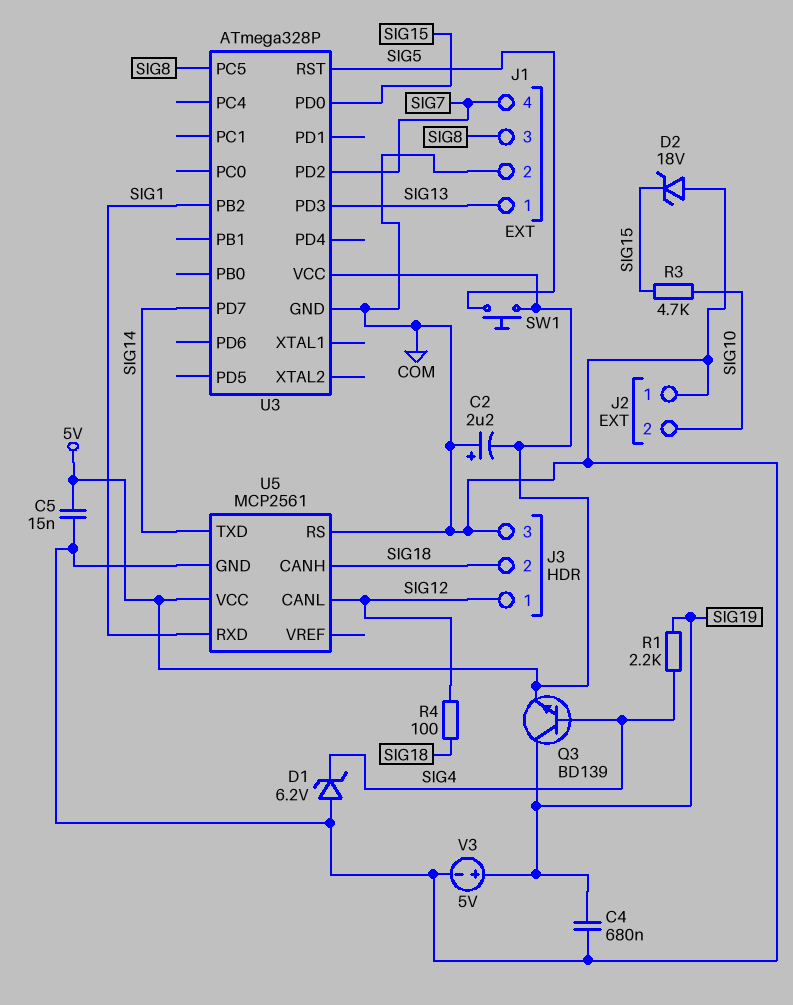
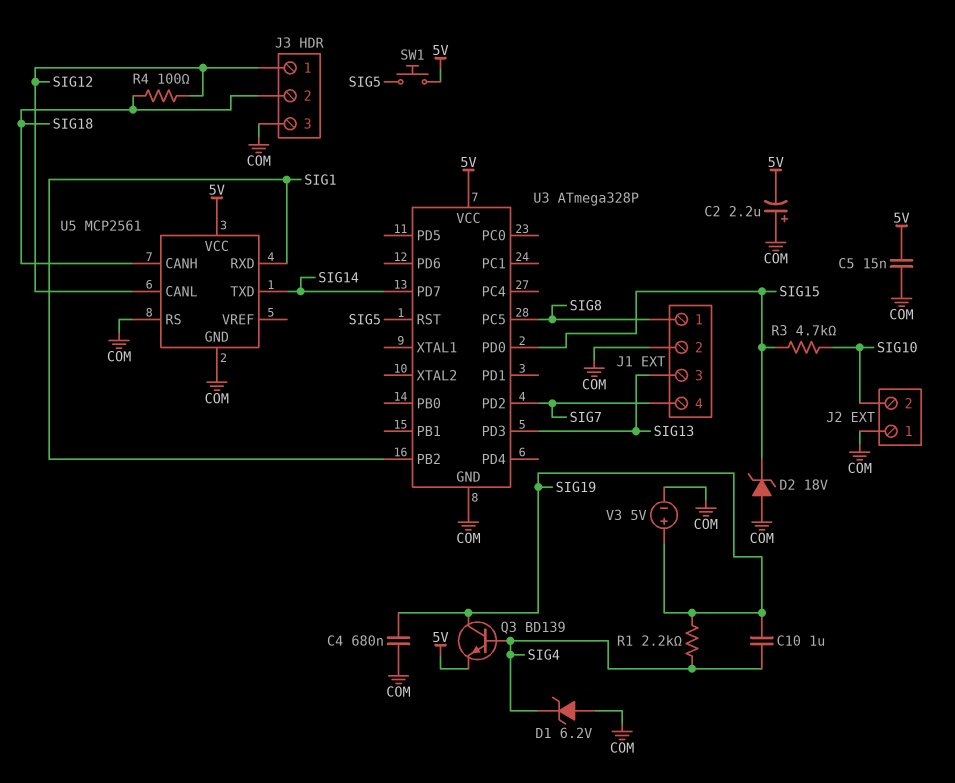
C10: none -> 1uF (SIG4, SIG19)
J1 pin 1: SIG13 -> SIG8
J1 pin 3: SIG8 -> SIG13

